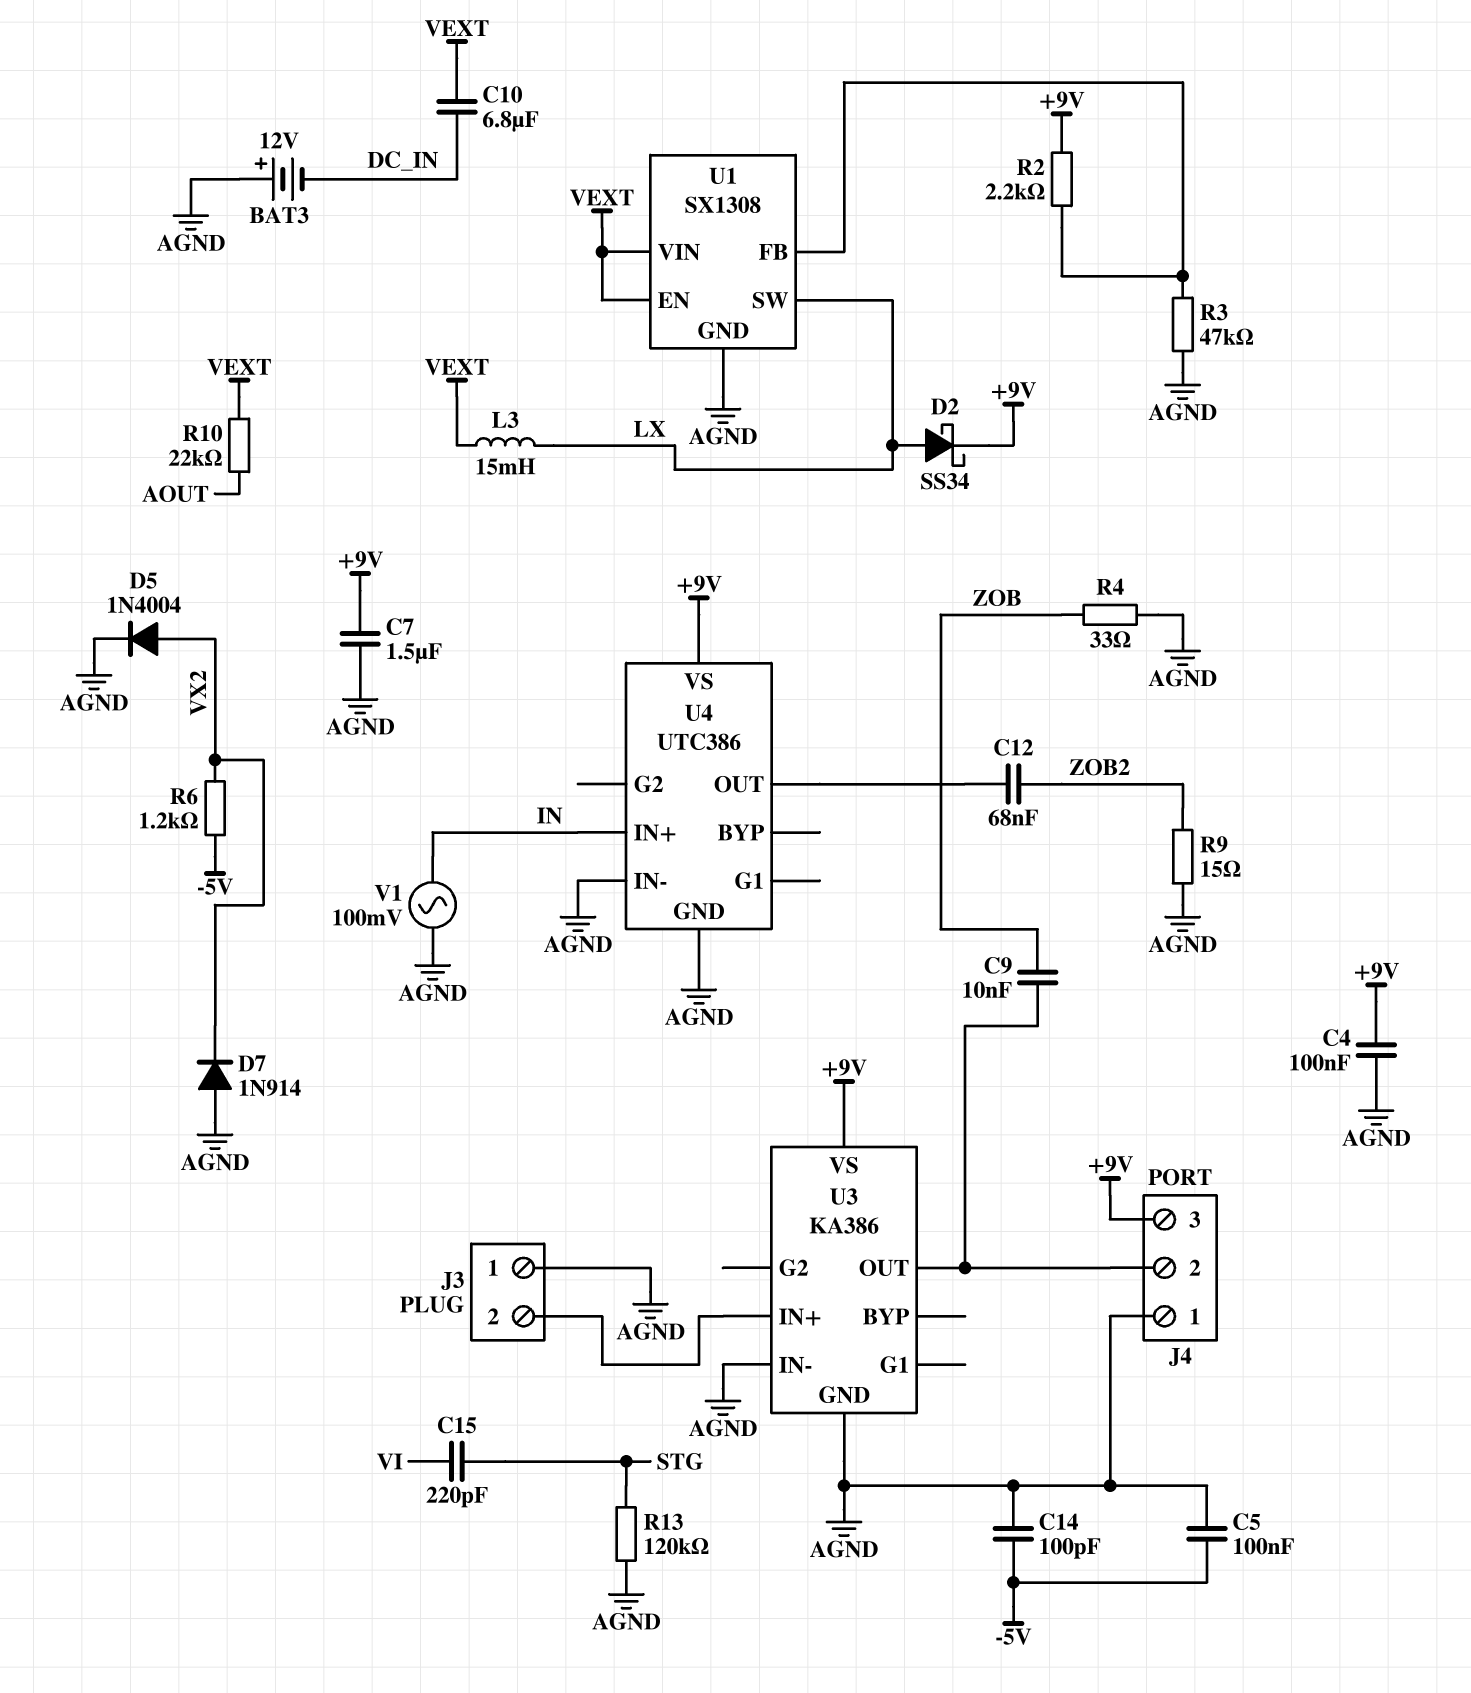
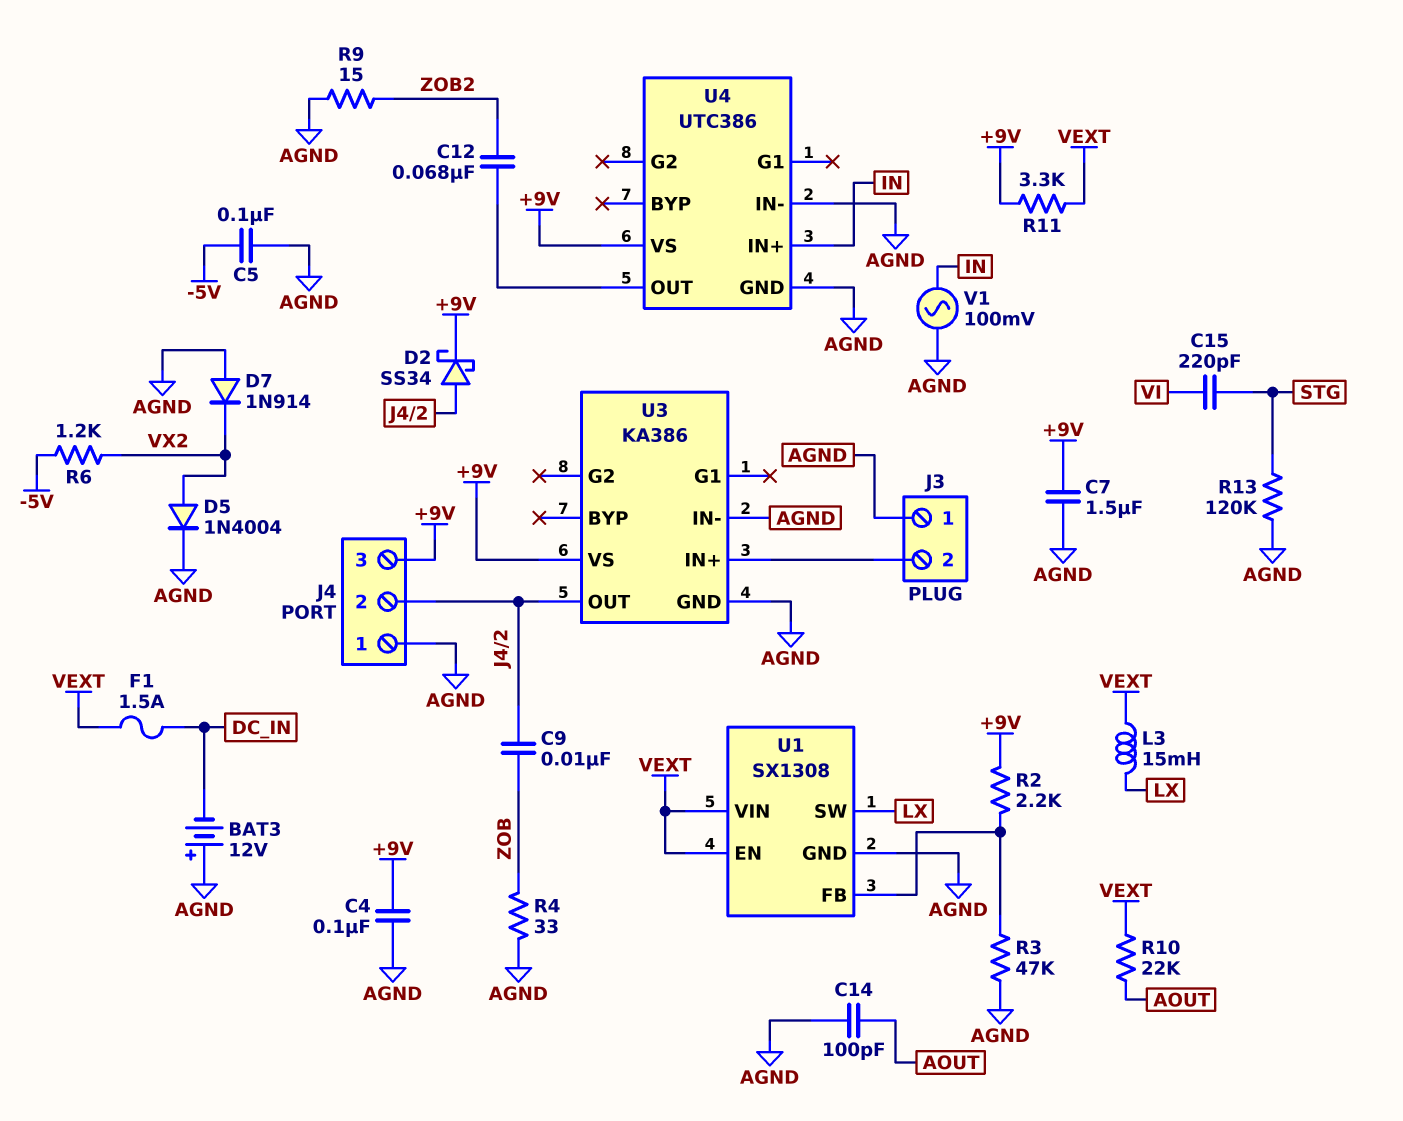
C10: 6.8uF (DC_IN, VEXT) -> none
C14: 100pF (-5V, AGND) -> 100pF (AGND, AOUT)
D2: schottky SS34 (A LX, K +9V) -> schottky SS34 (A J4/2, K +9V)
F1: none -> 1.5A (DC_IN, VEXT)
R11: none -> 3.3k (+9V, VEXT)

